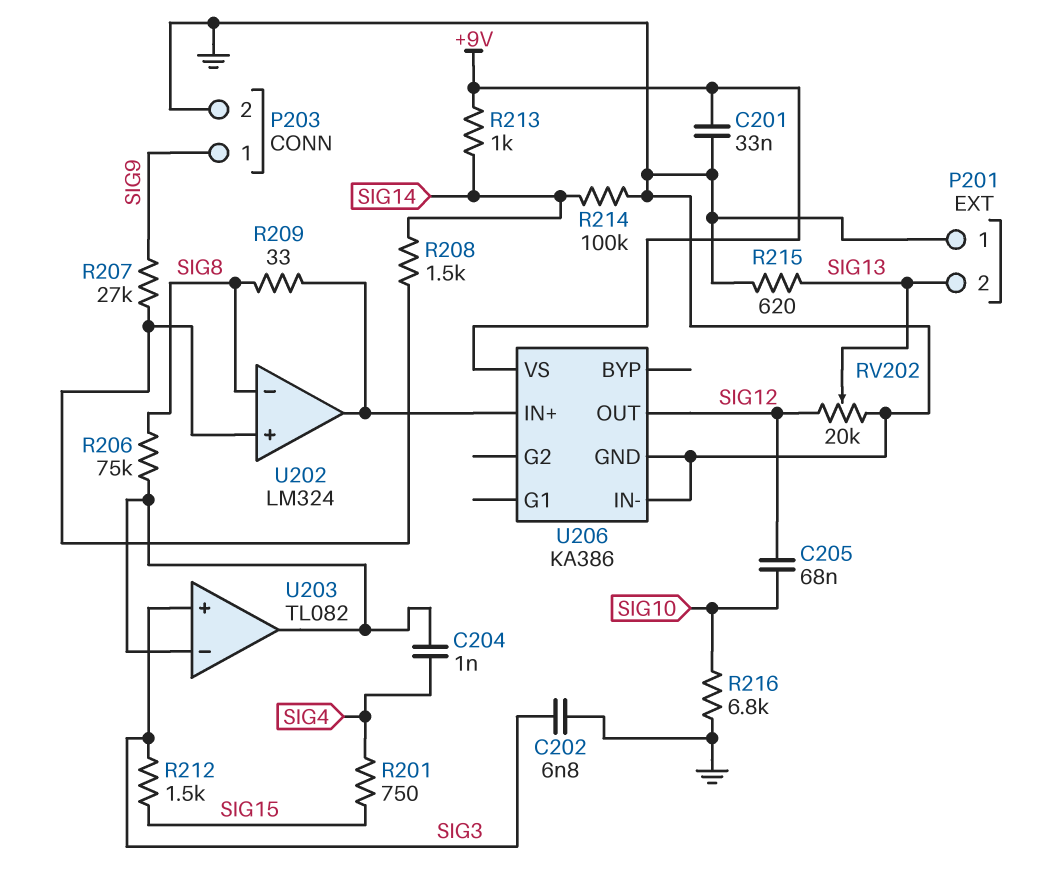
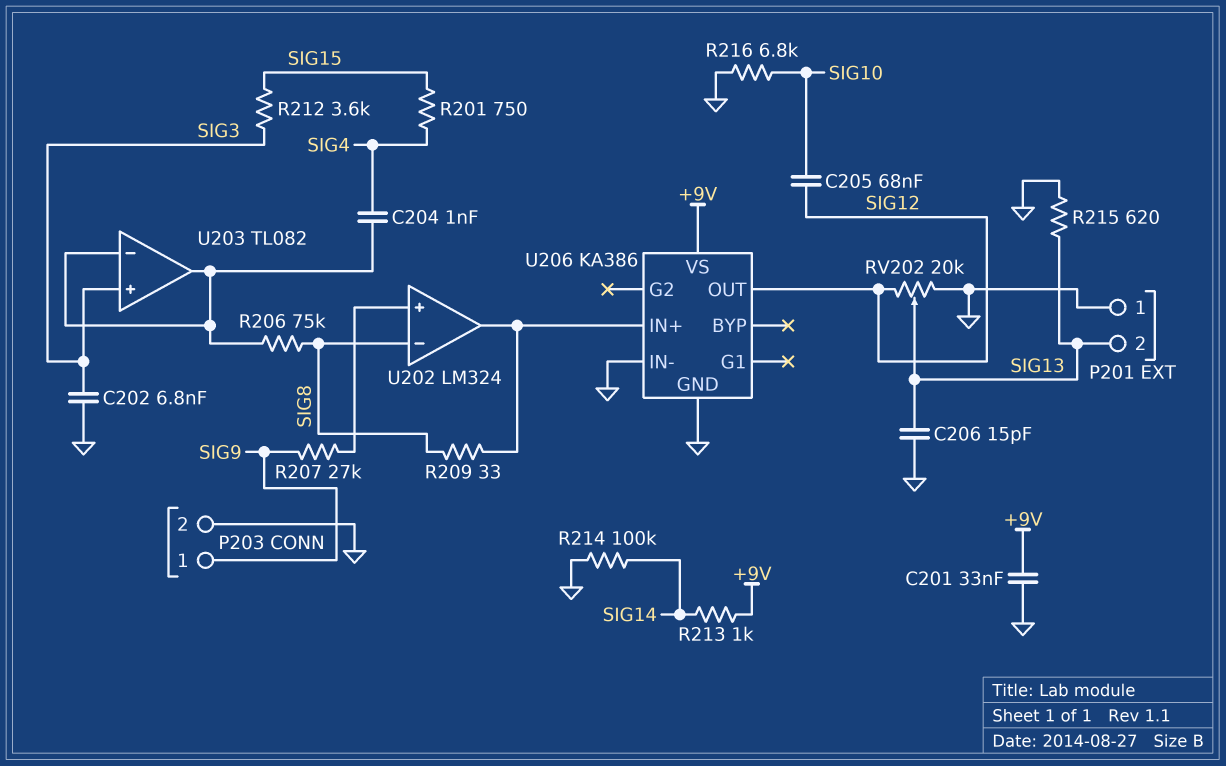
C206: none -> 15pF (GND, SIG13)
R208: 1.5k (SIG14, U202/in+) -> none
R212: 1.5k (SIG3, SIG15) -> 3.6k (SIG3, SIG15)

